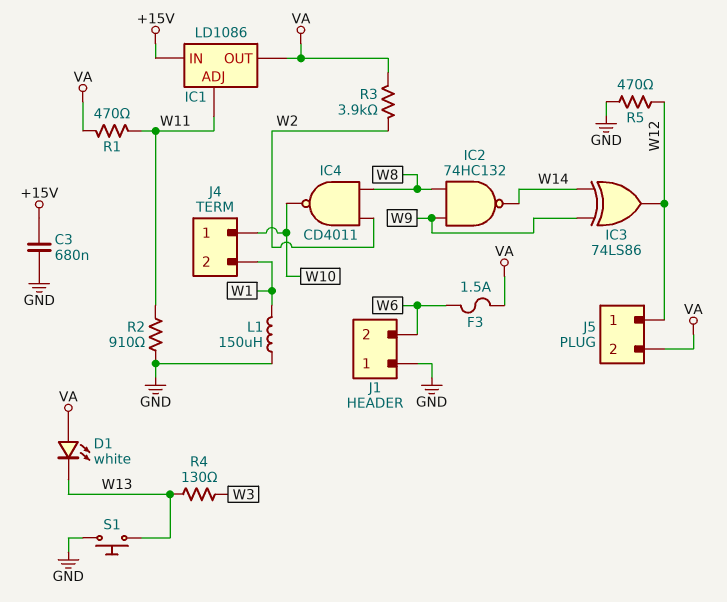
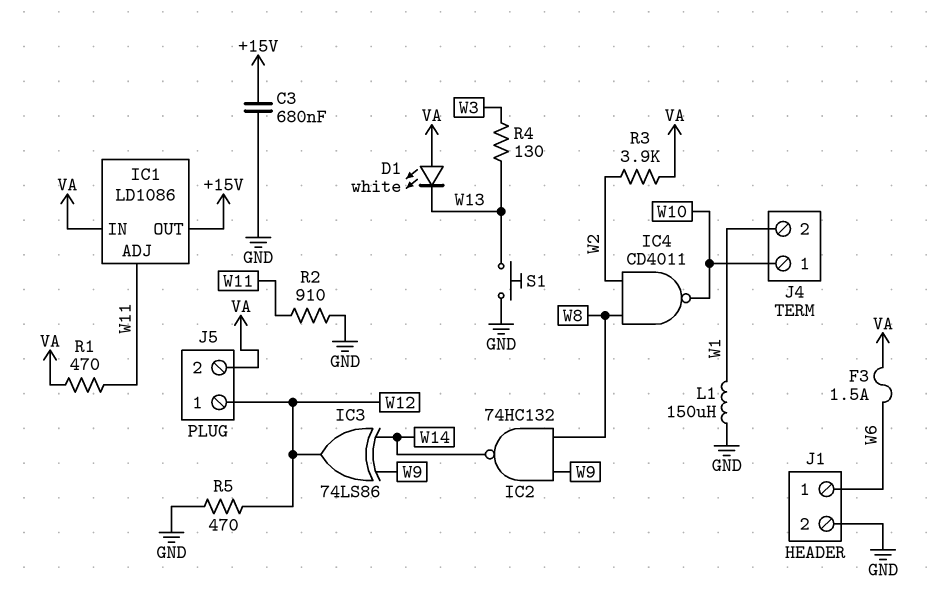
IC1 pin IN: +15V -> VA
IC1 pin OUT: VA -> +15V
J1 pin 1: GND -> W6
J1 pin 2: W6 -> GND

